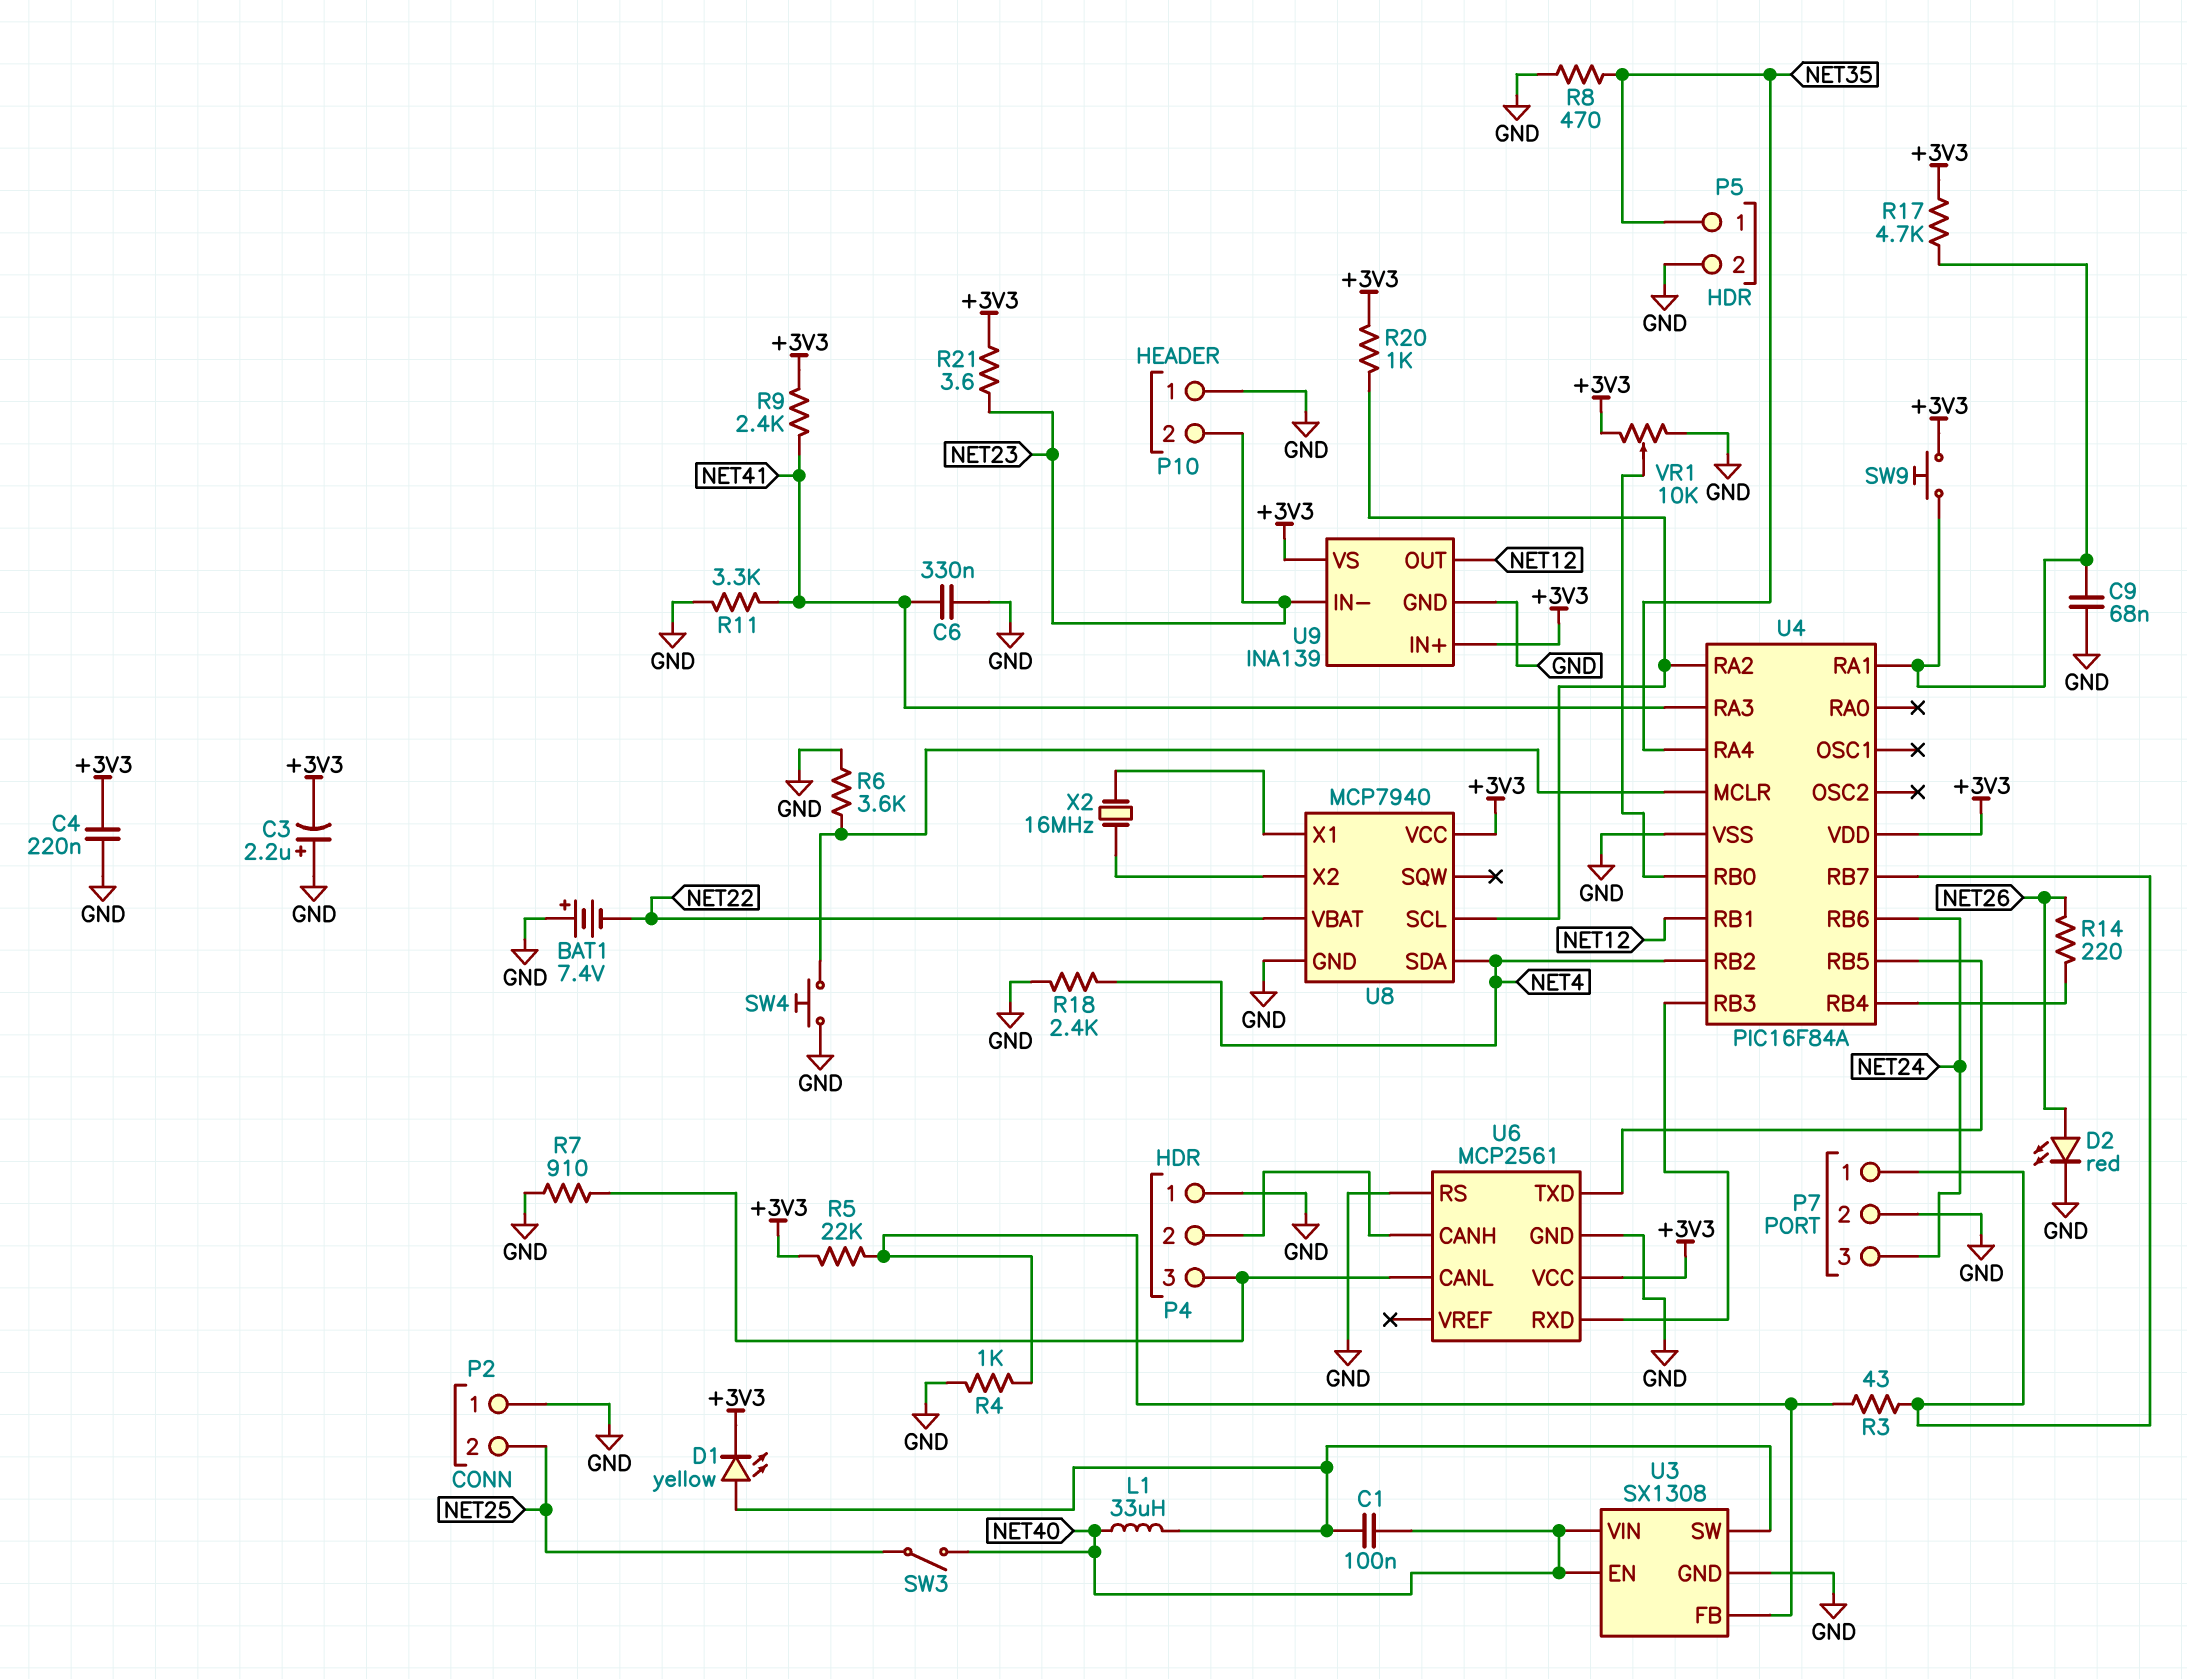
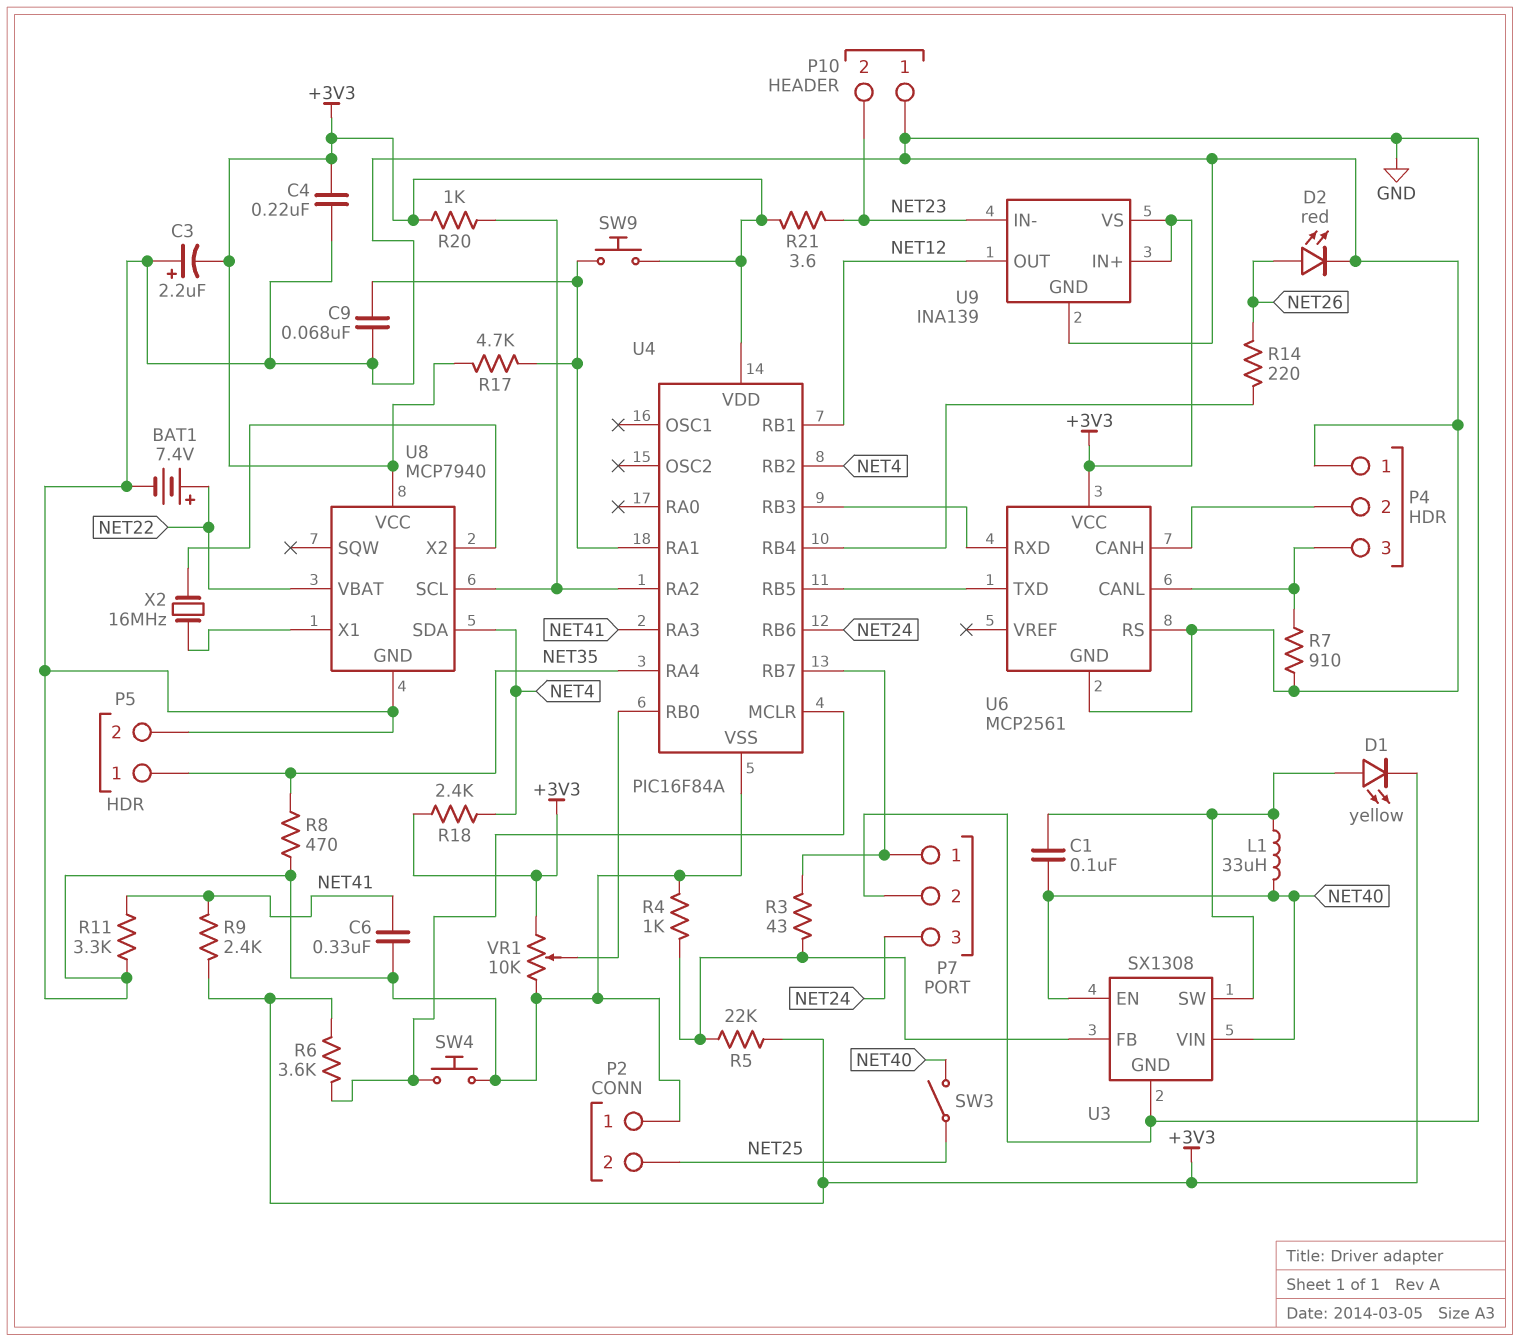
BAT1: 7.4V (plus GND, minus NET22) -> 7.4V (plus NET22, minus GND)
R6: 3.6k (GND, U4/MCLR) -> 3.6k (+3V3, U4/MCLR)
R18: 2.4k (GND, NET4) -> 2.4k (+3V3, NET4)

